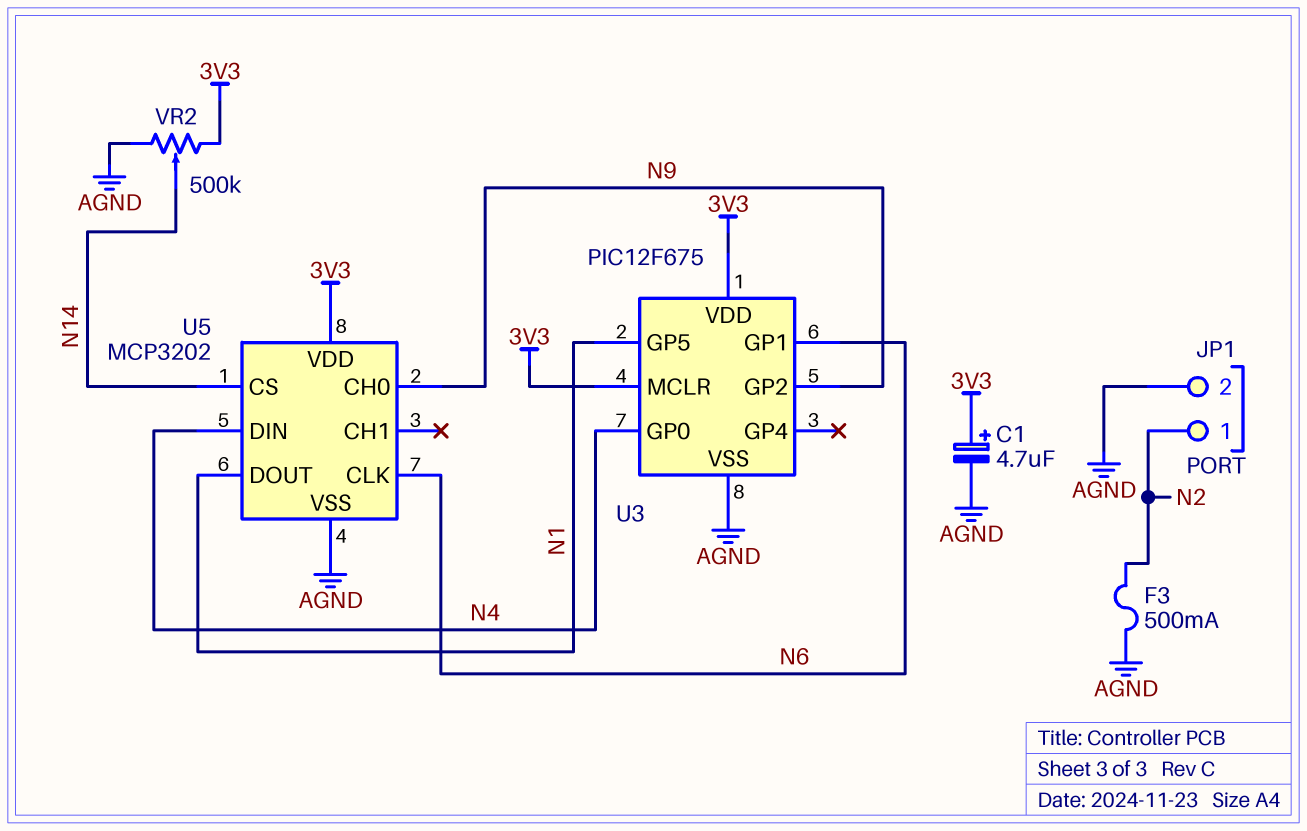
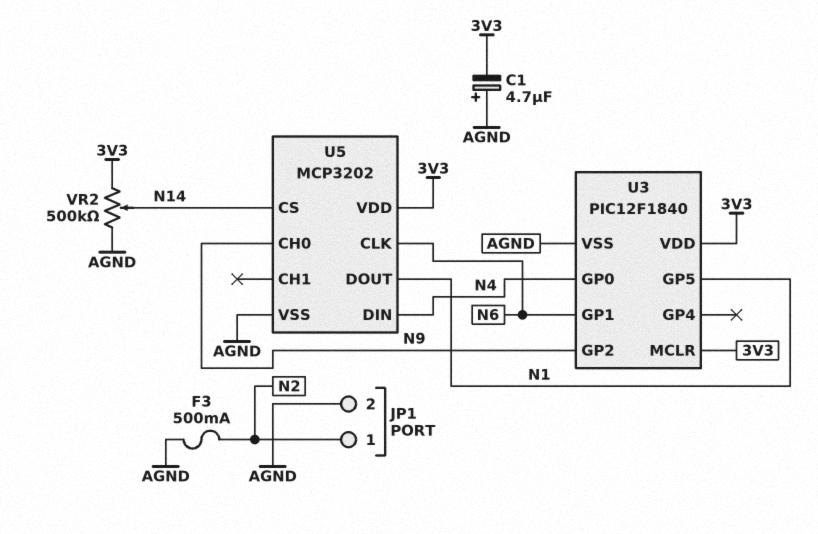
C1: 4.7uF (plus 3V3, minus AGND) -> 4.7uF (plus AGND, minus 3V3)
U3: PIC12F675 -> PIC12F1840

